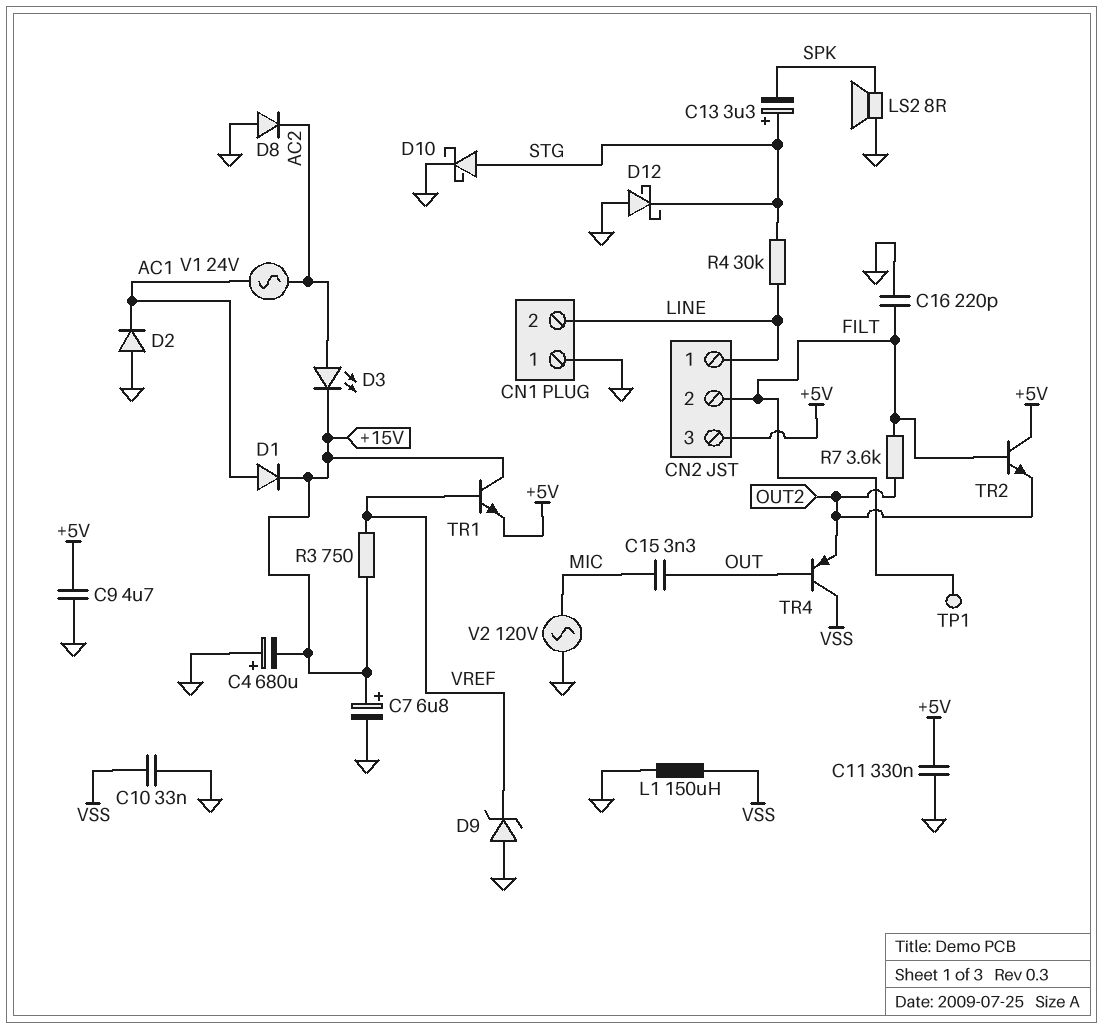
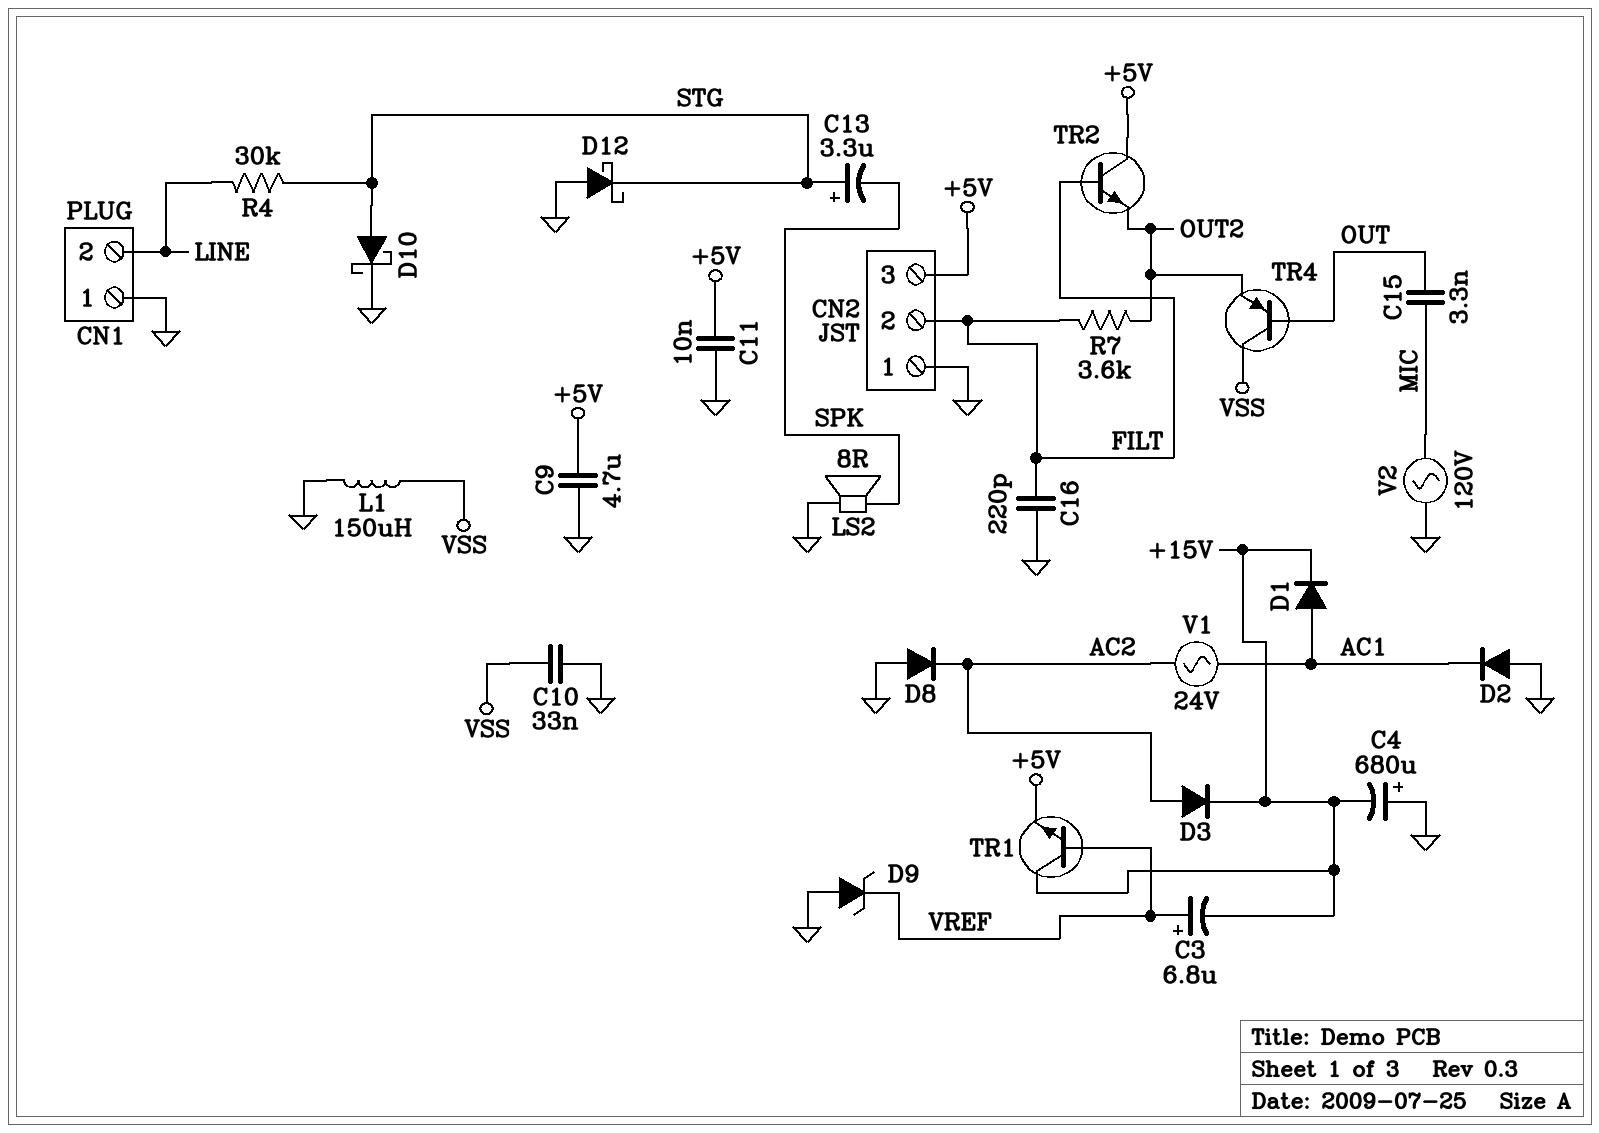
C3: none -> 6.8uF (plus VREF, minus +15V)
C7: 6.8uF (plus +15V, minus GND) -> none
C11: 330nF (+5V, GND) -> 10nF (+5V, GND)
CN2 pin 1: LINE -> GND
D3: LED (A AC2, K +15V) -> diode (A AC2, K +15V)
R3: 750 (+15V, VREF) -> none
TP1: test point (FILT) -> none

